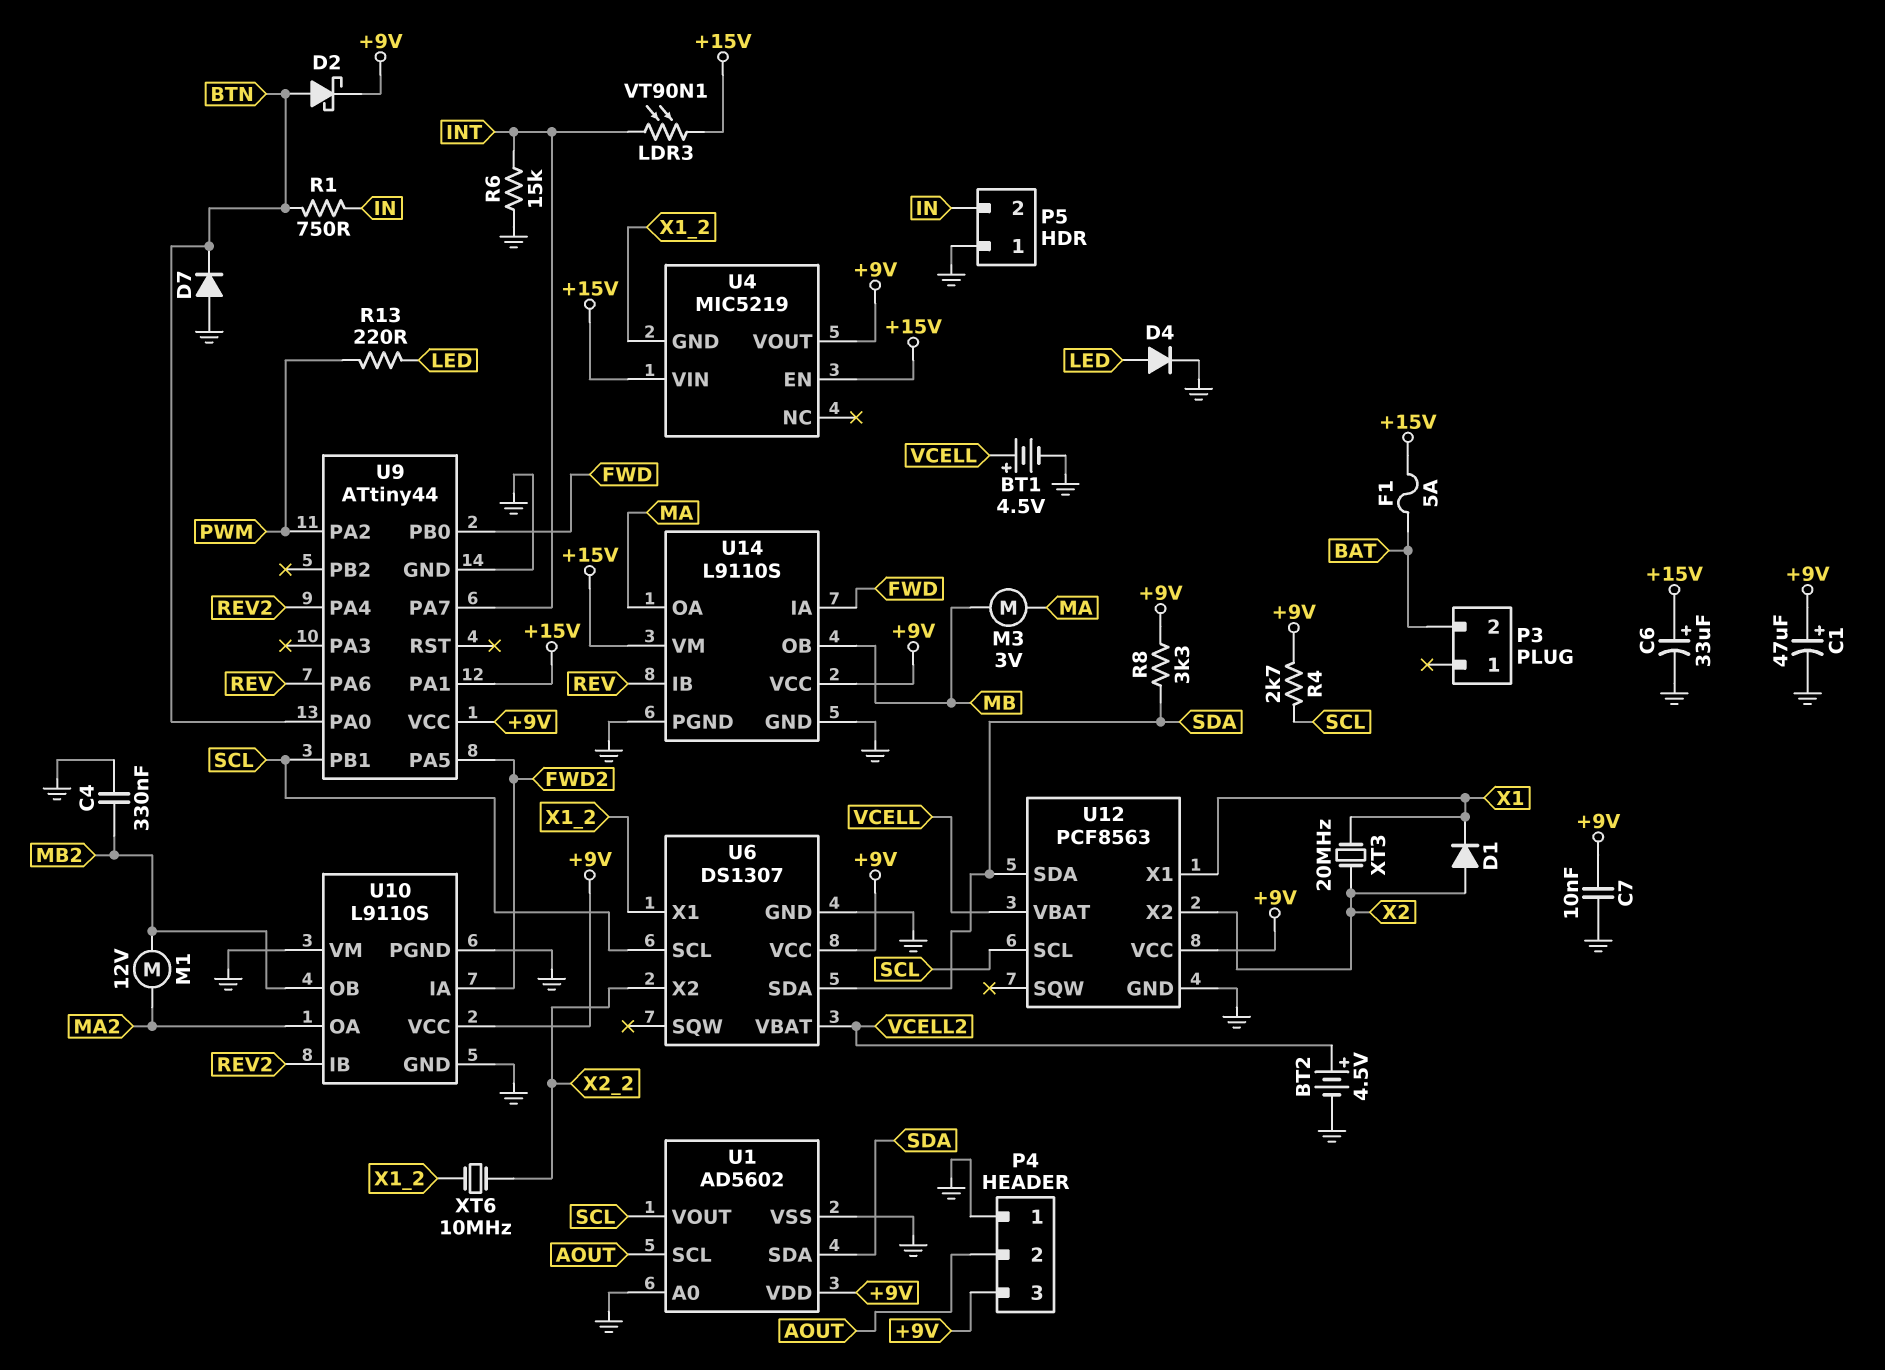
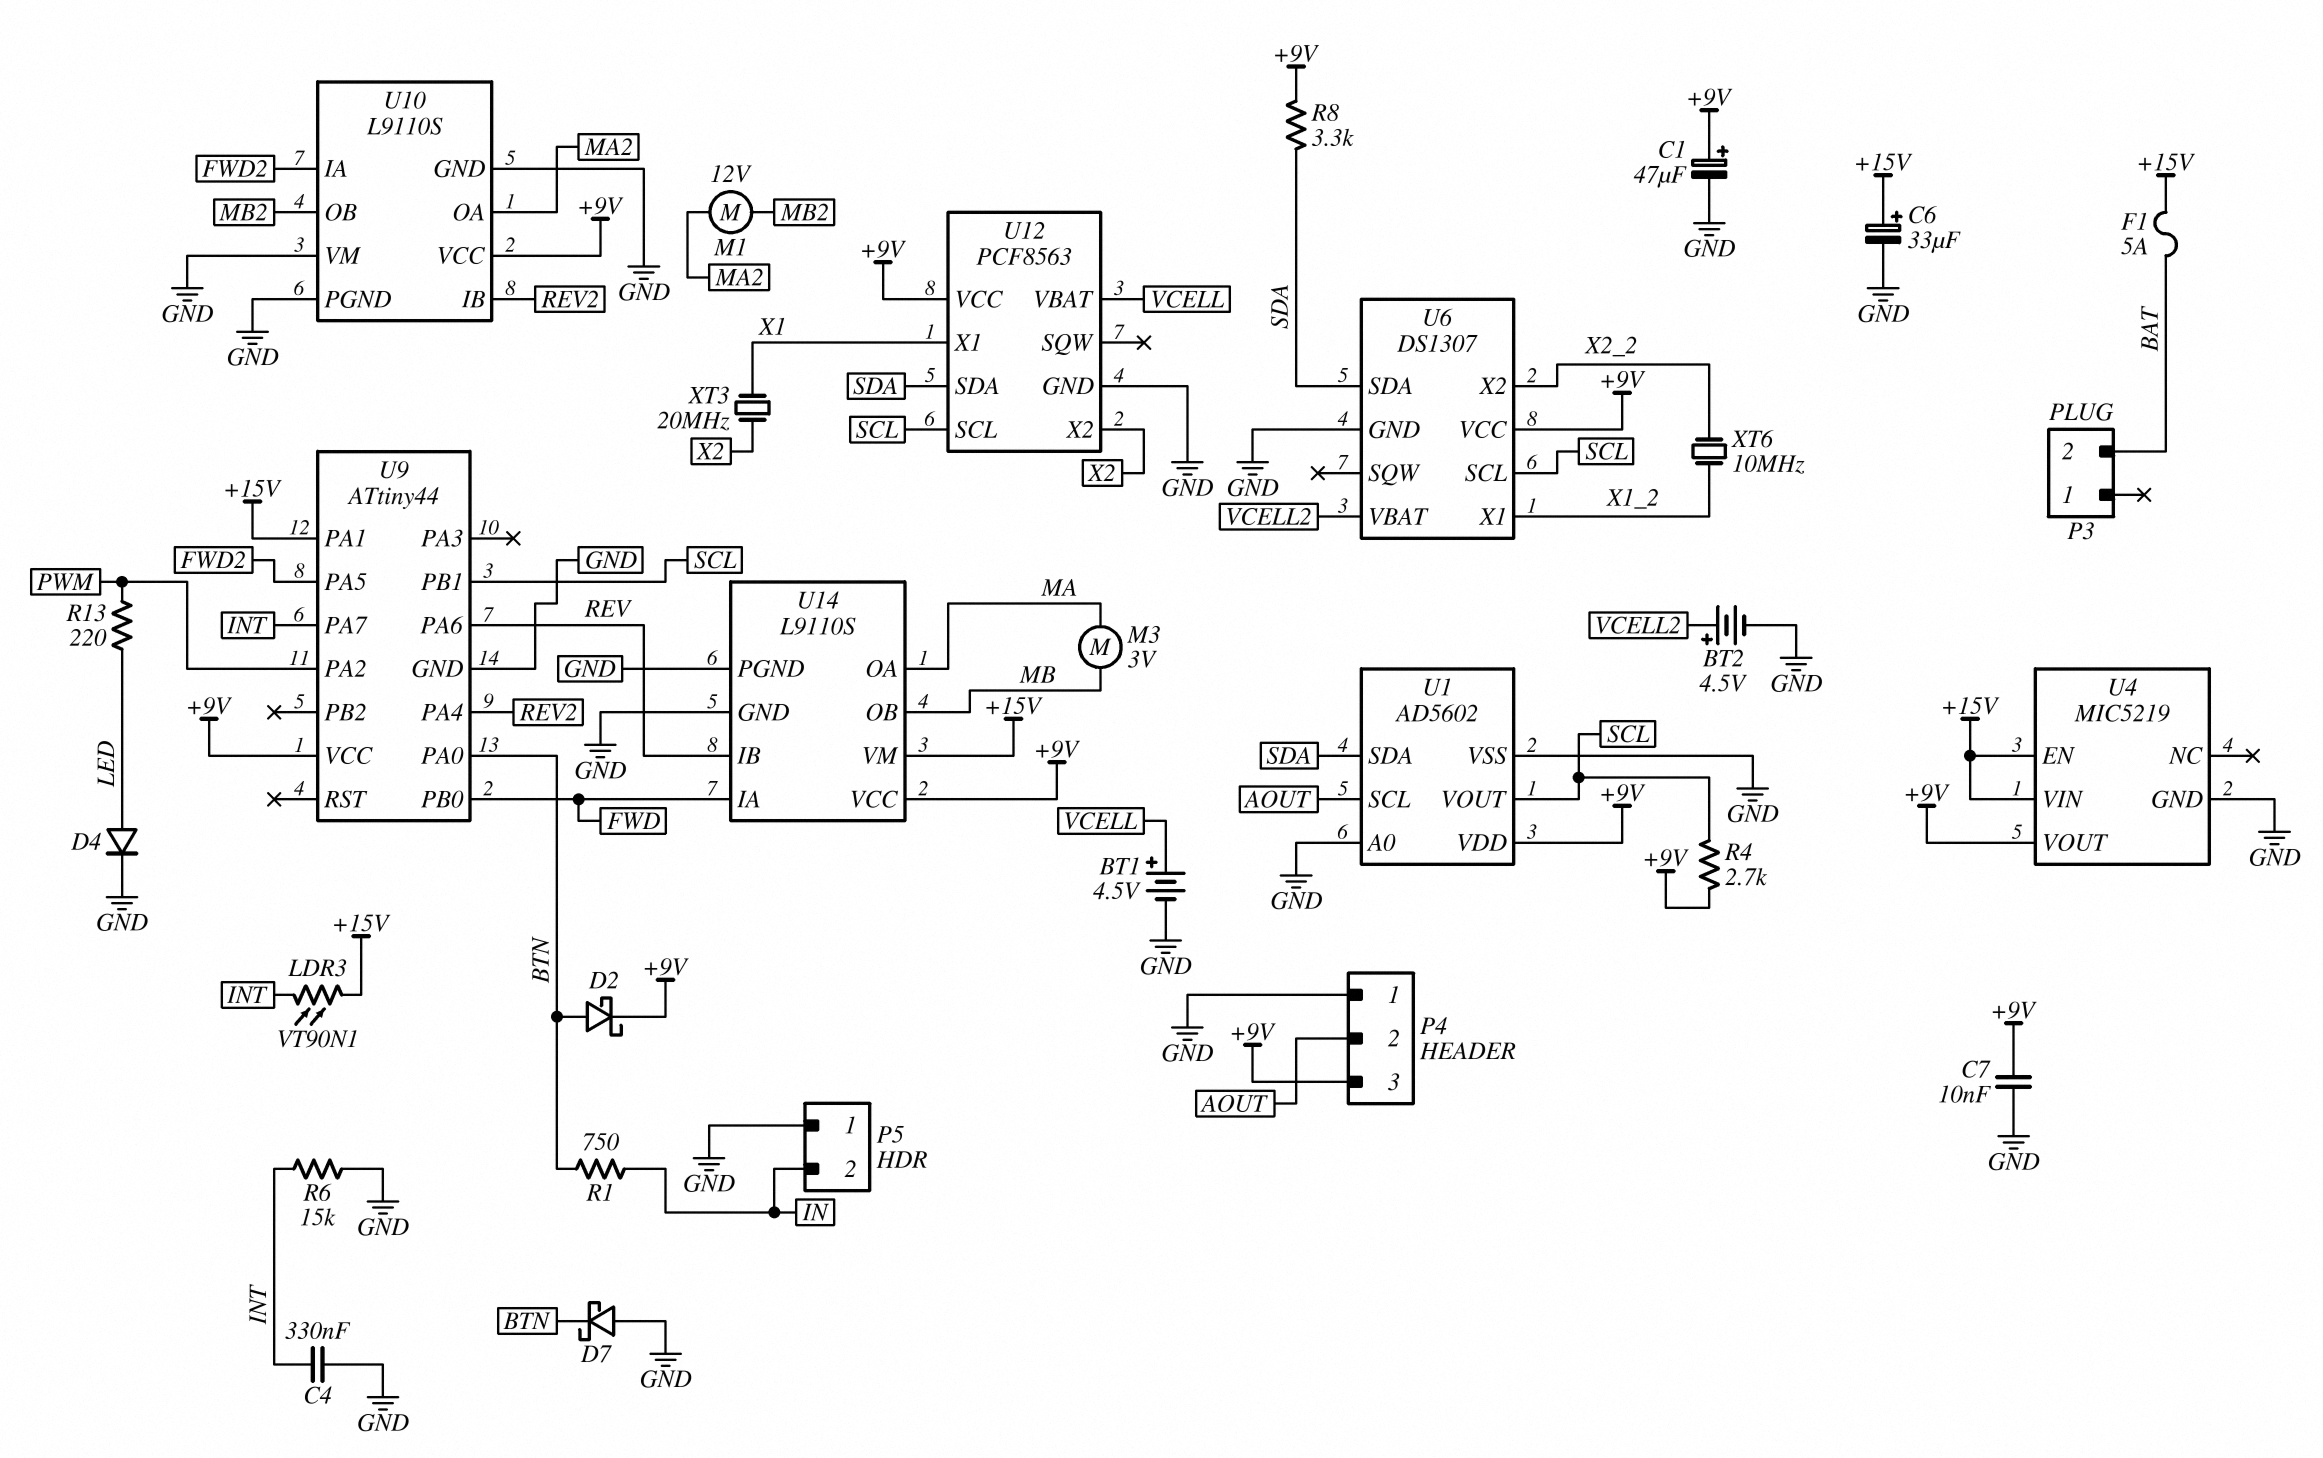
C4: 330nF (GND, MB2) -> 330nF (GND, INT)
D1: diode (A X2, K X1) -> none
D7: diode (A GND, K BTN) -> schottky (A GND, K BTN)
U4 pin GND: X1_2 -> GND

